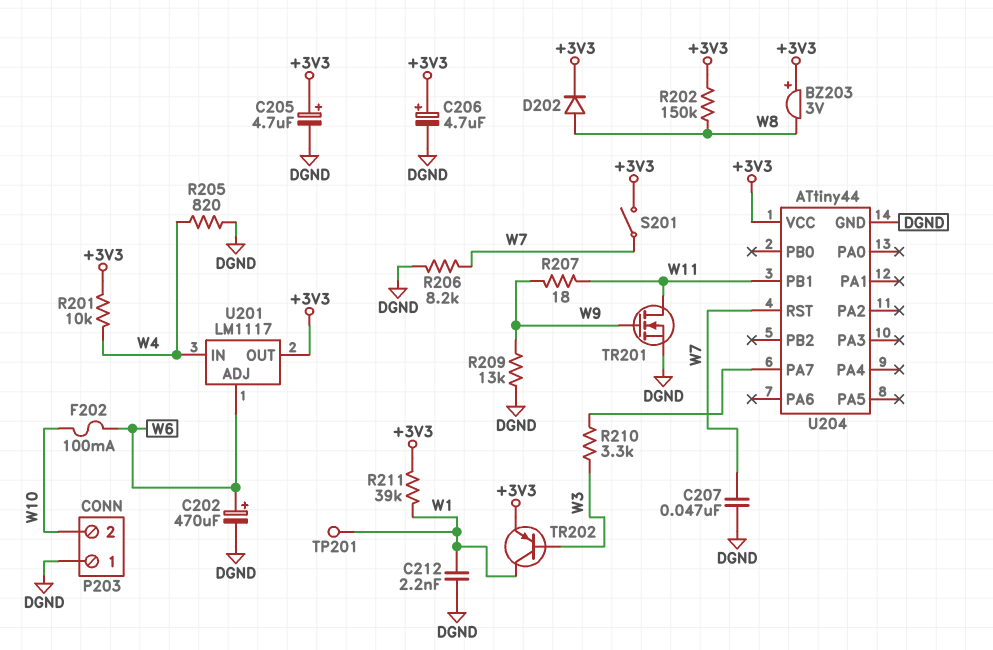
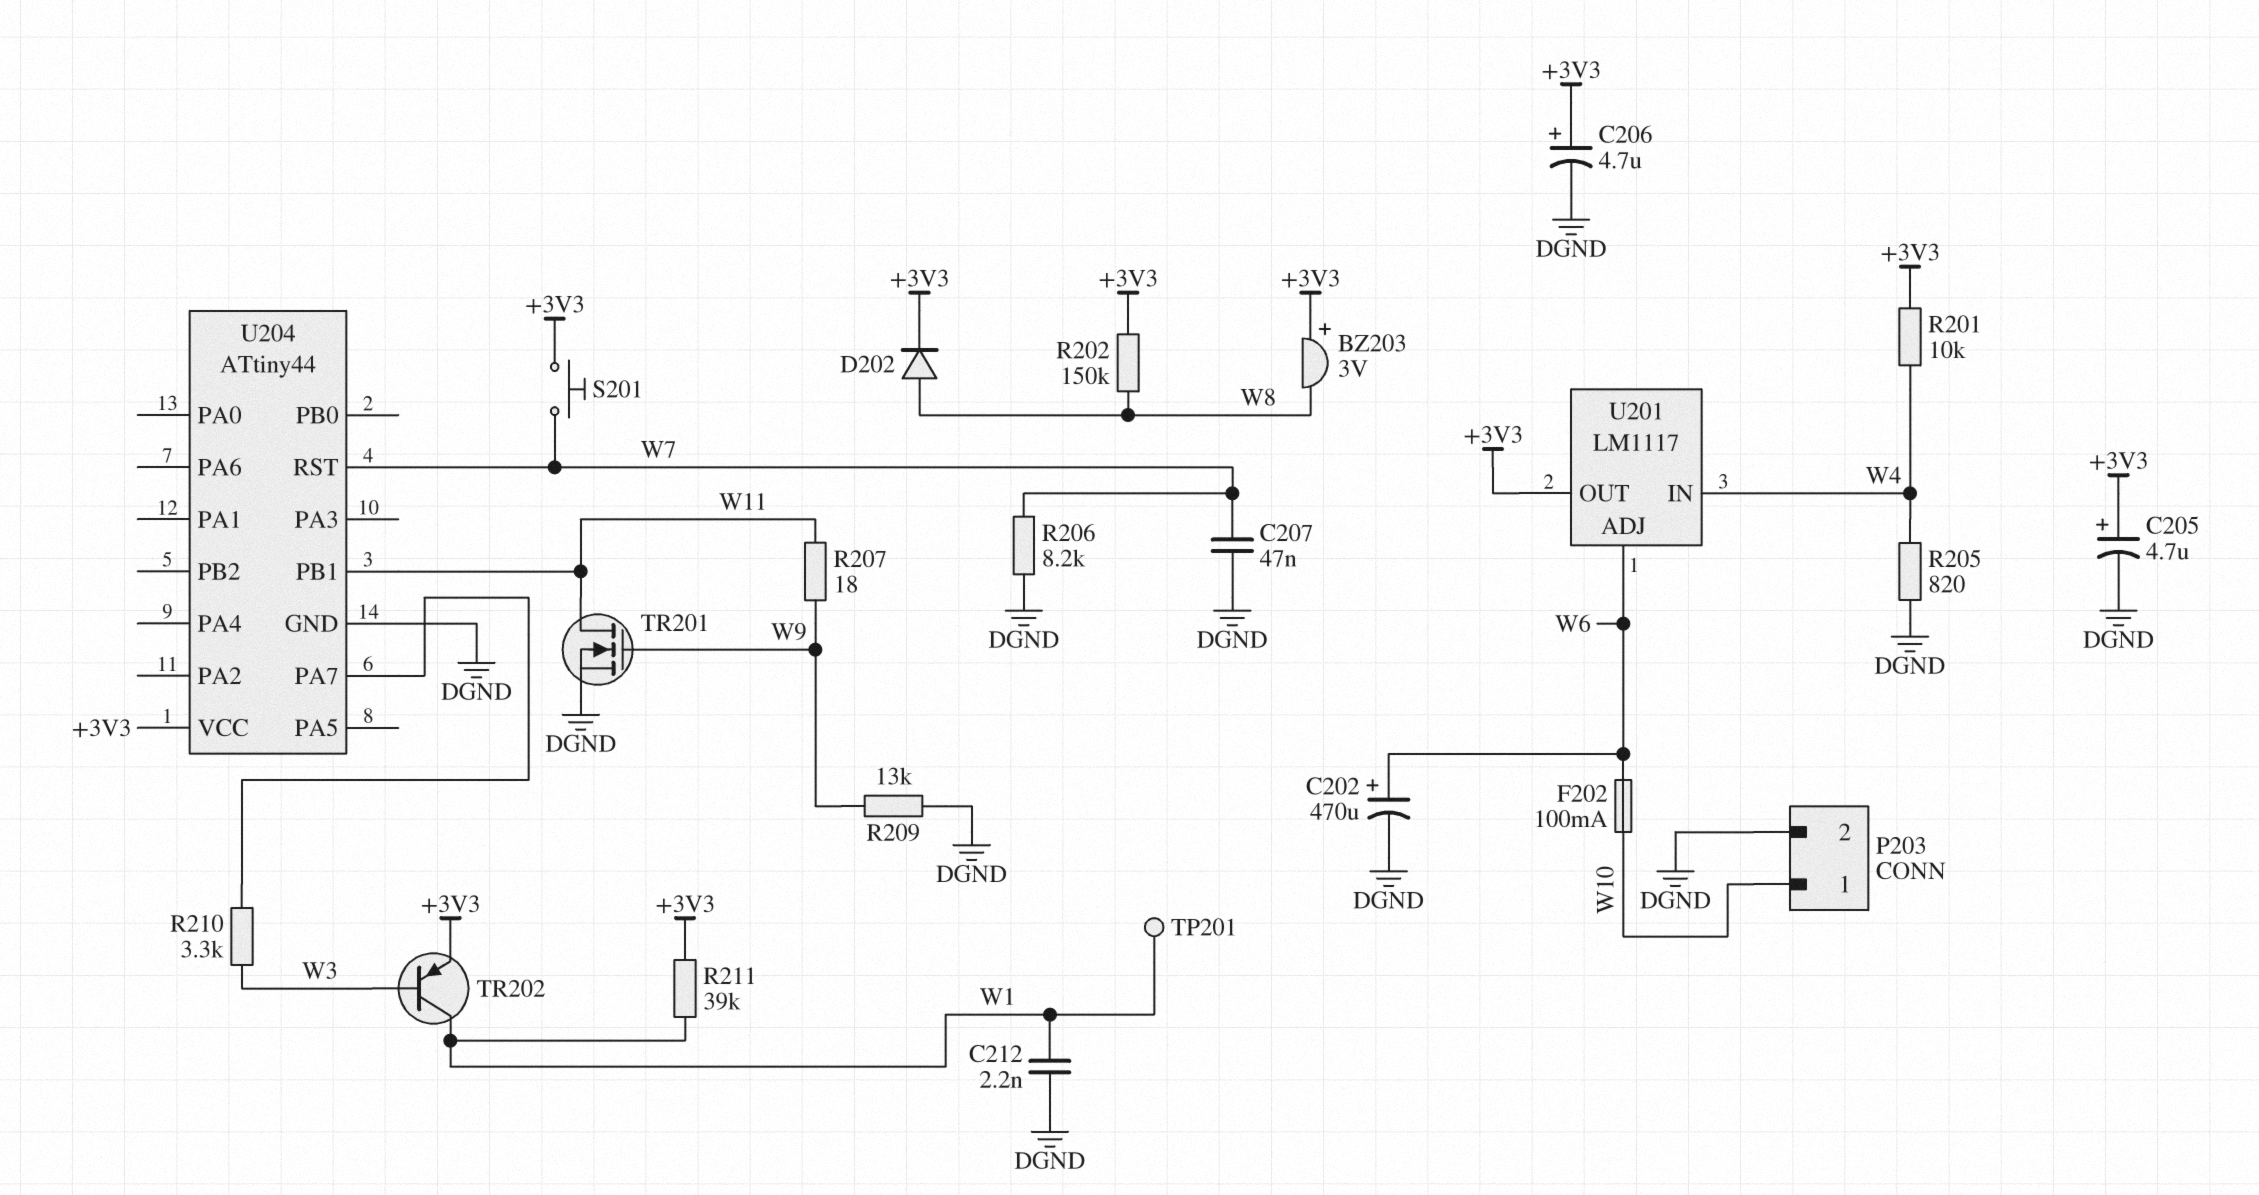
P203 pin 1: DGND -> W10
P203 pin 2: W10 -> DGND
S201: switch (+3V3, W7) -> button (+3V3, W7)

